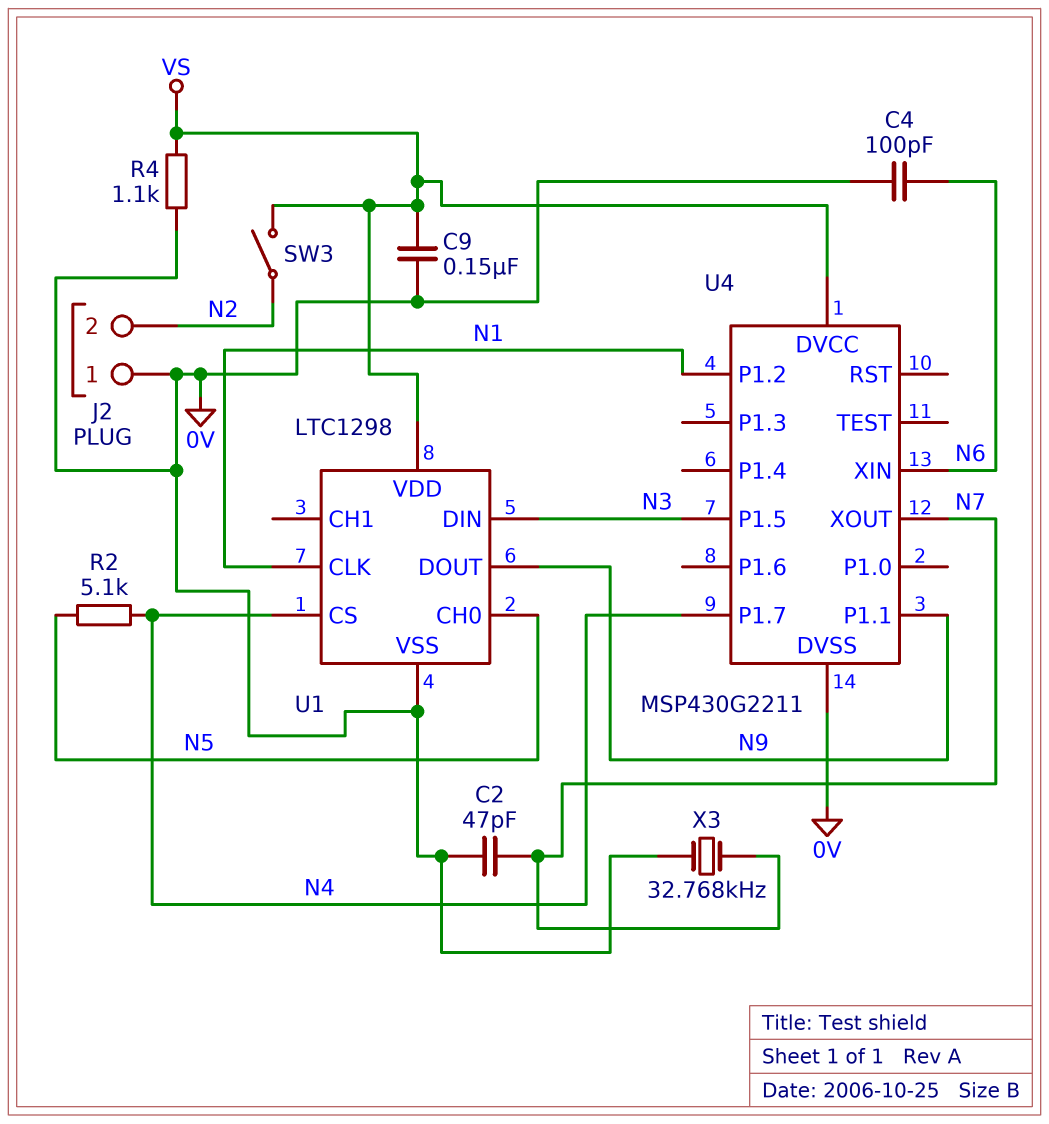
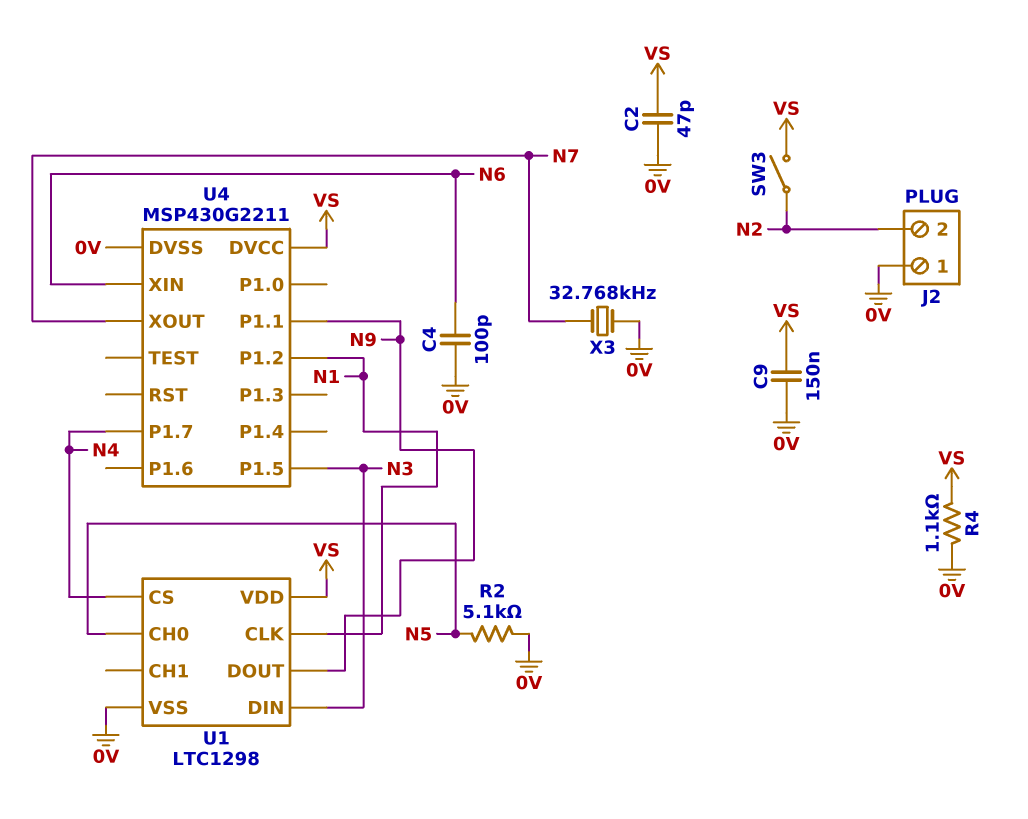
C2: 47pF (0V, N7) -> 47pF (0V, VS)
R2: 5.1k (N4, N5) -> 5.1k (0V, N5)

